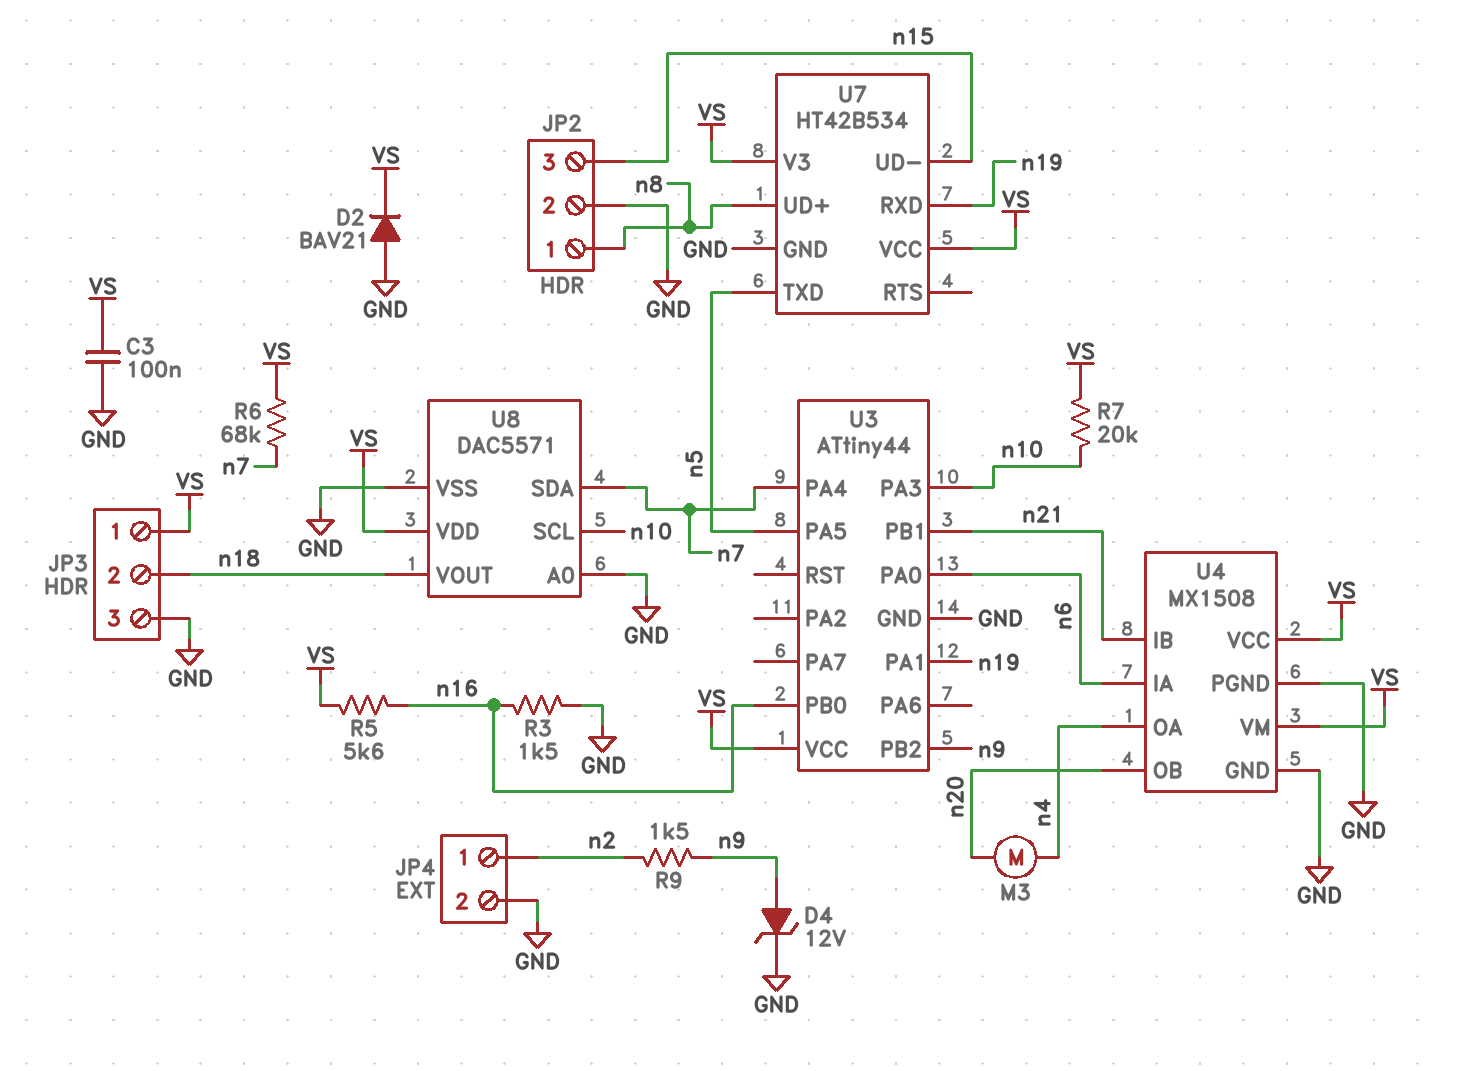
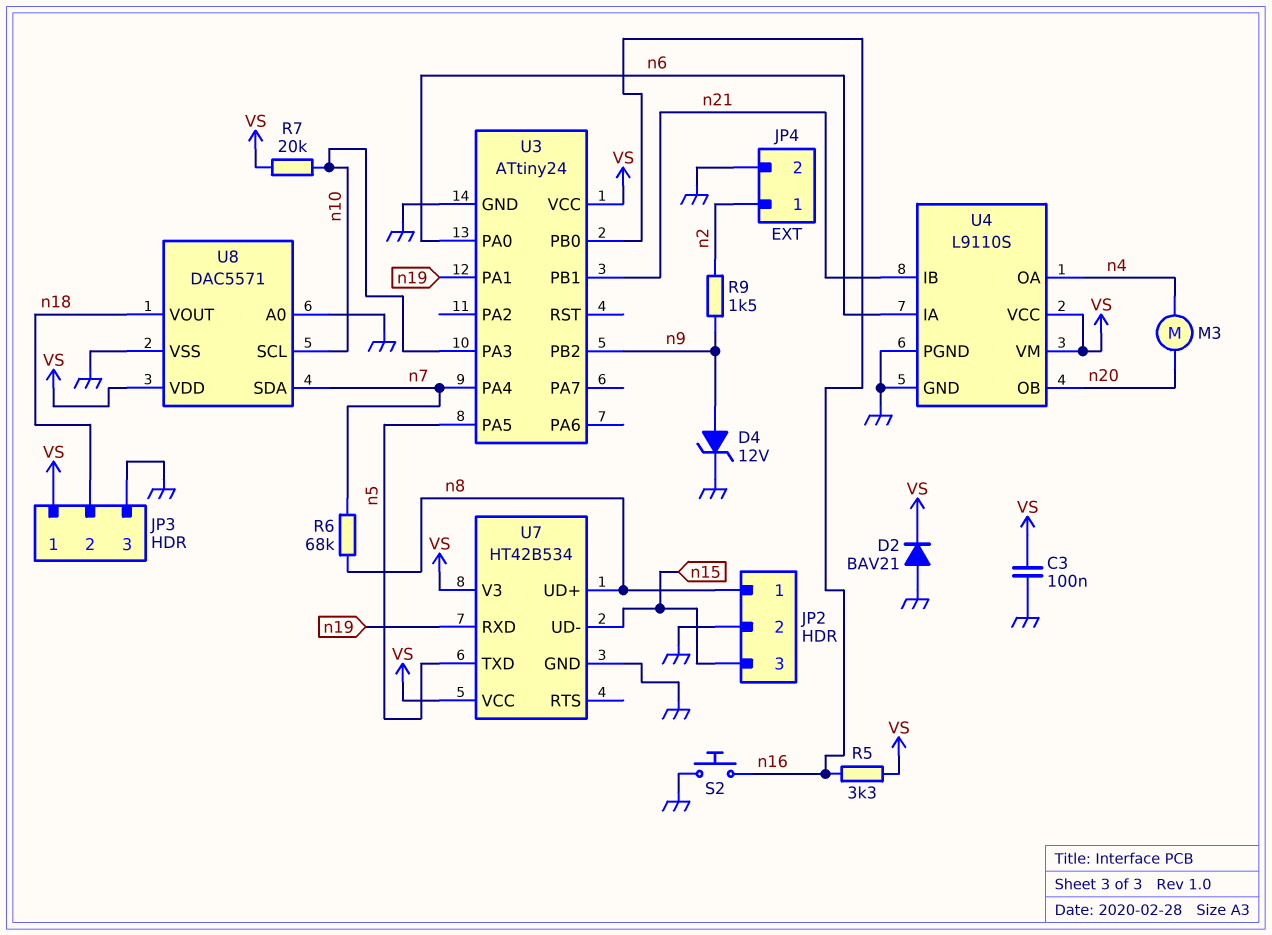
R3: 1.5k (GND, n16) -> none
R5: 5.6k (VS, n16) -> 3.3k (VS, n16)
R6: 68k (VS, n7) -> 68k (n7, n8)
S2: none -> button (GND, n16)
U3: ATtiny44 -> ATtiny24
U4: MX1508 -> L9110S

